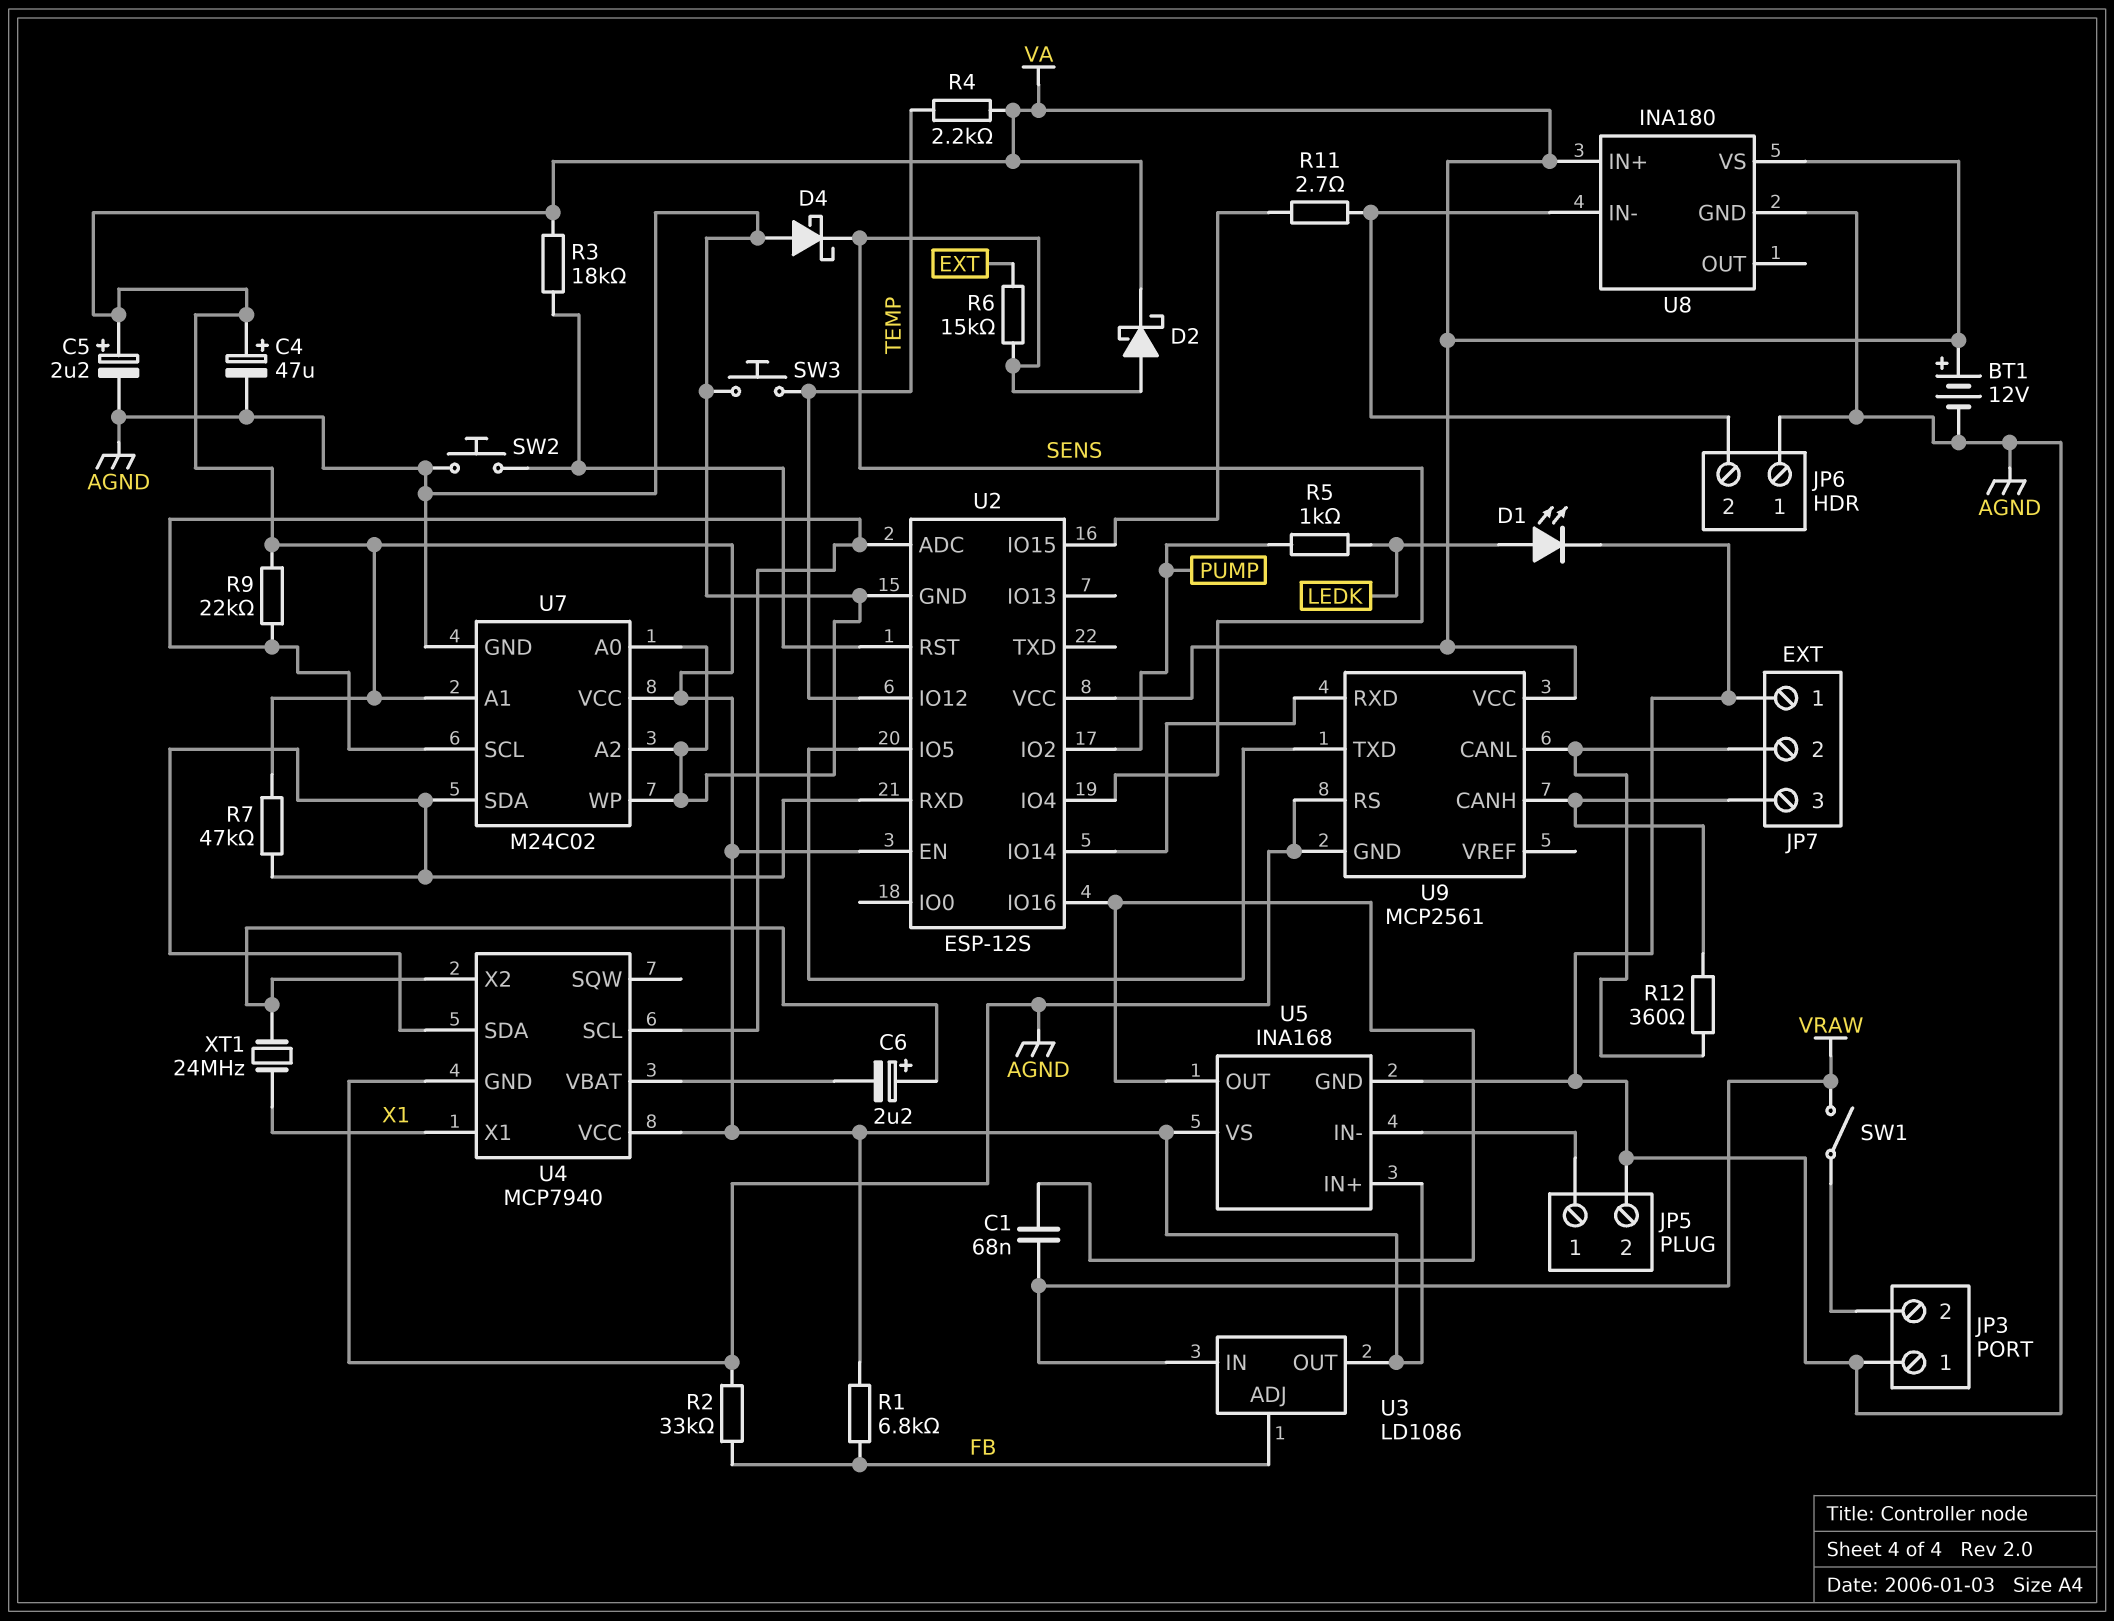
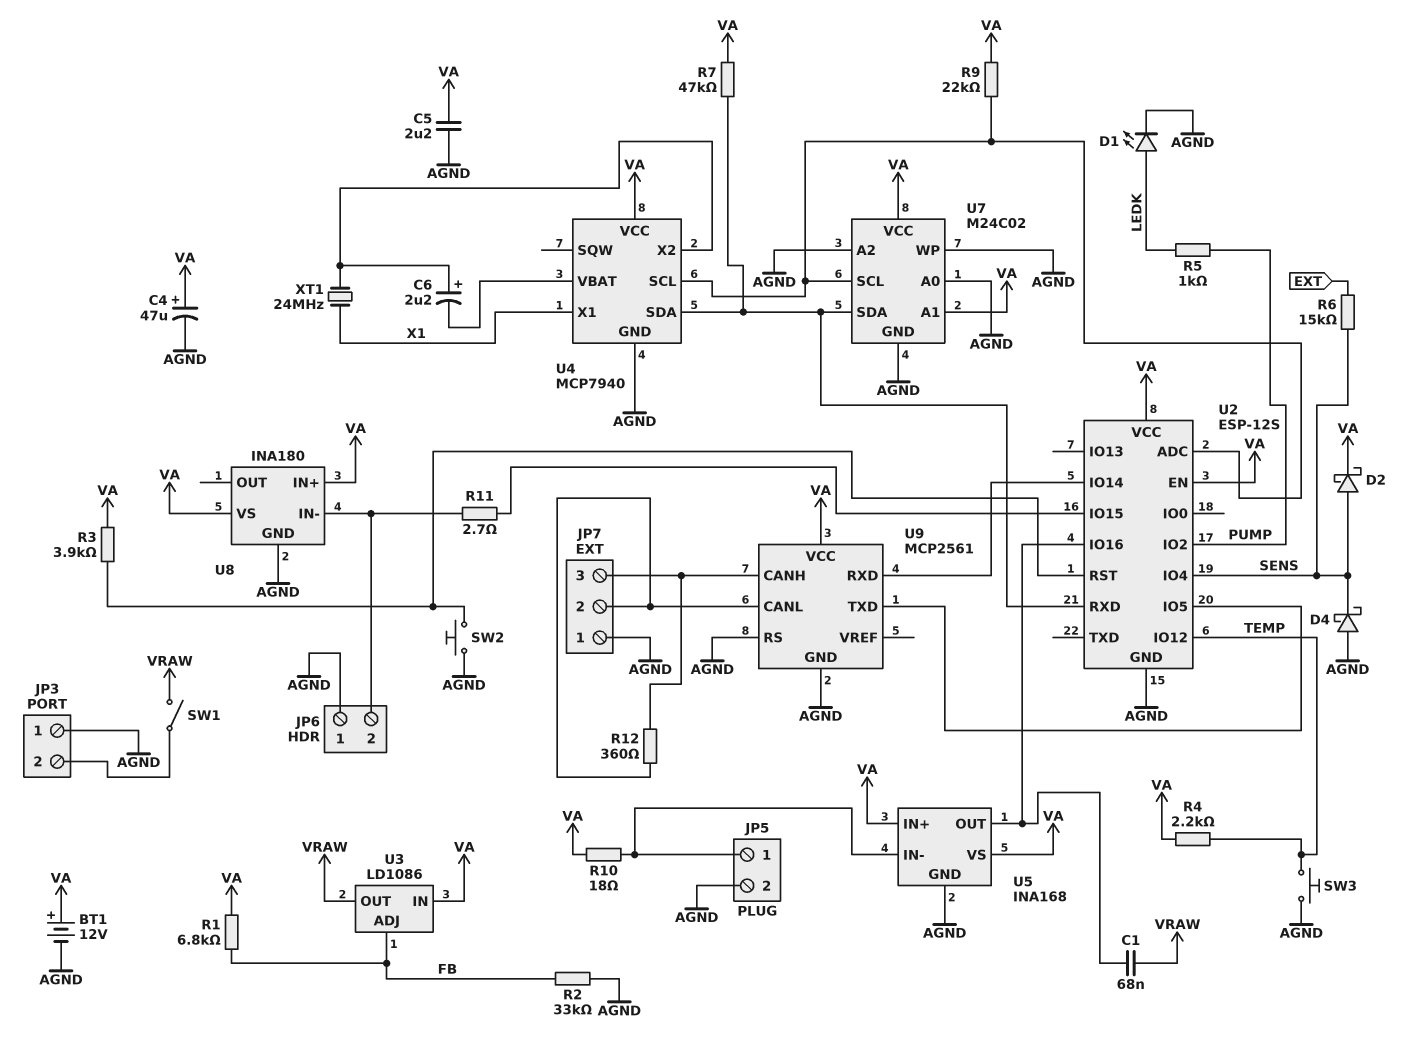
C5: 2.2uF (plus VA, minus AGND) -> 2.2uF (AGND, VA)
R3: 18k (U2/RST, VA) -> 3.9k (U2/RST, VA)
R10: none -> 18 (JP5/1, VA)
U3 pin IN: VRAW -> VA
U3 pin OUT: VA -> VRAW

